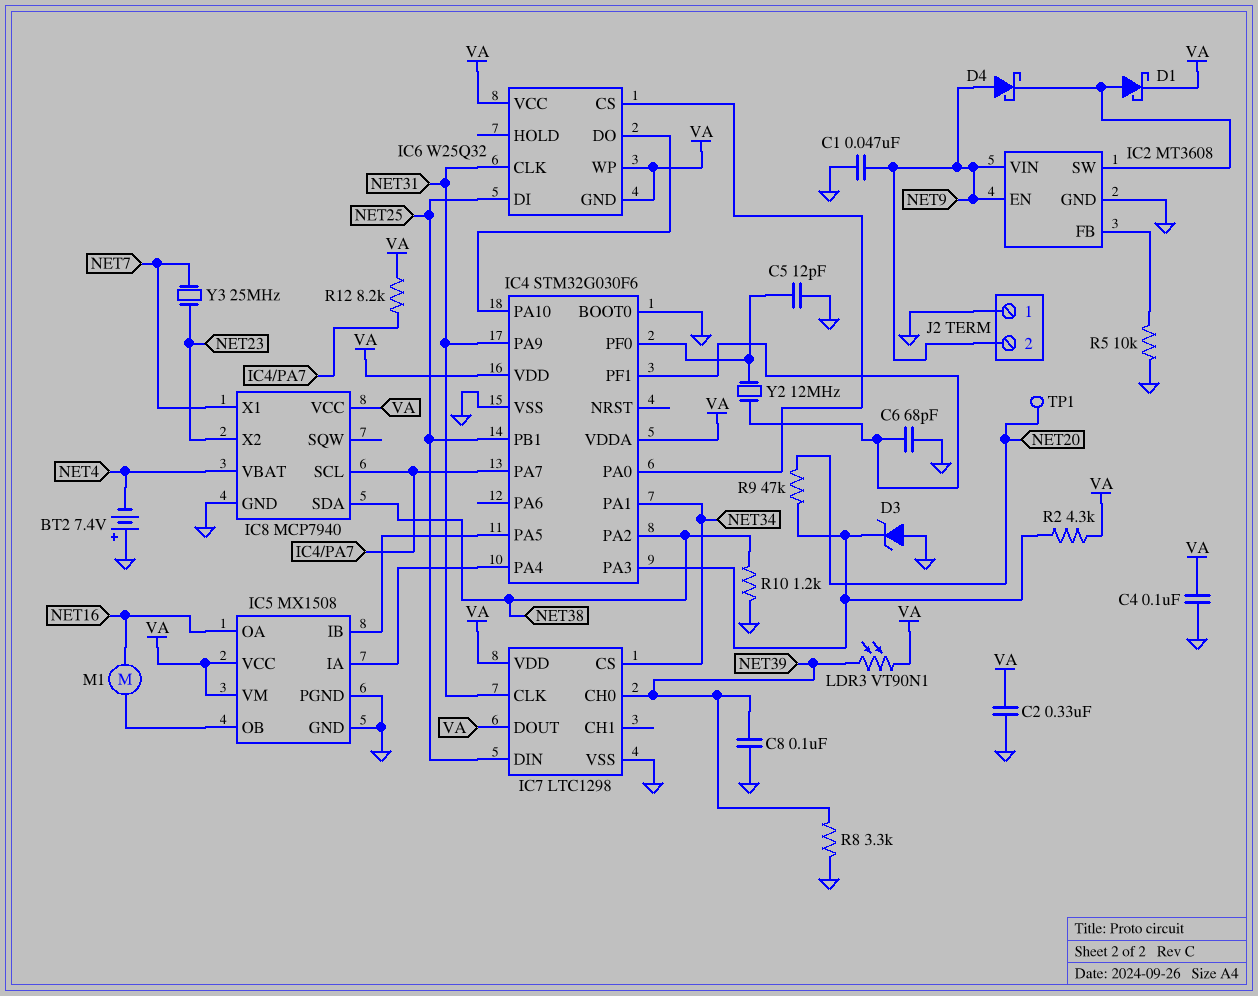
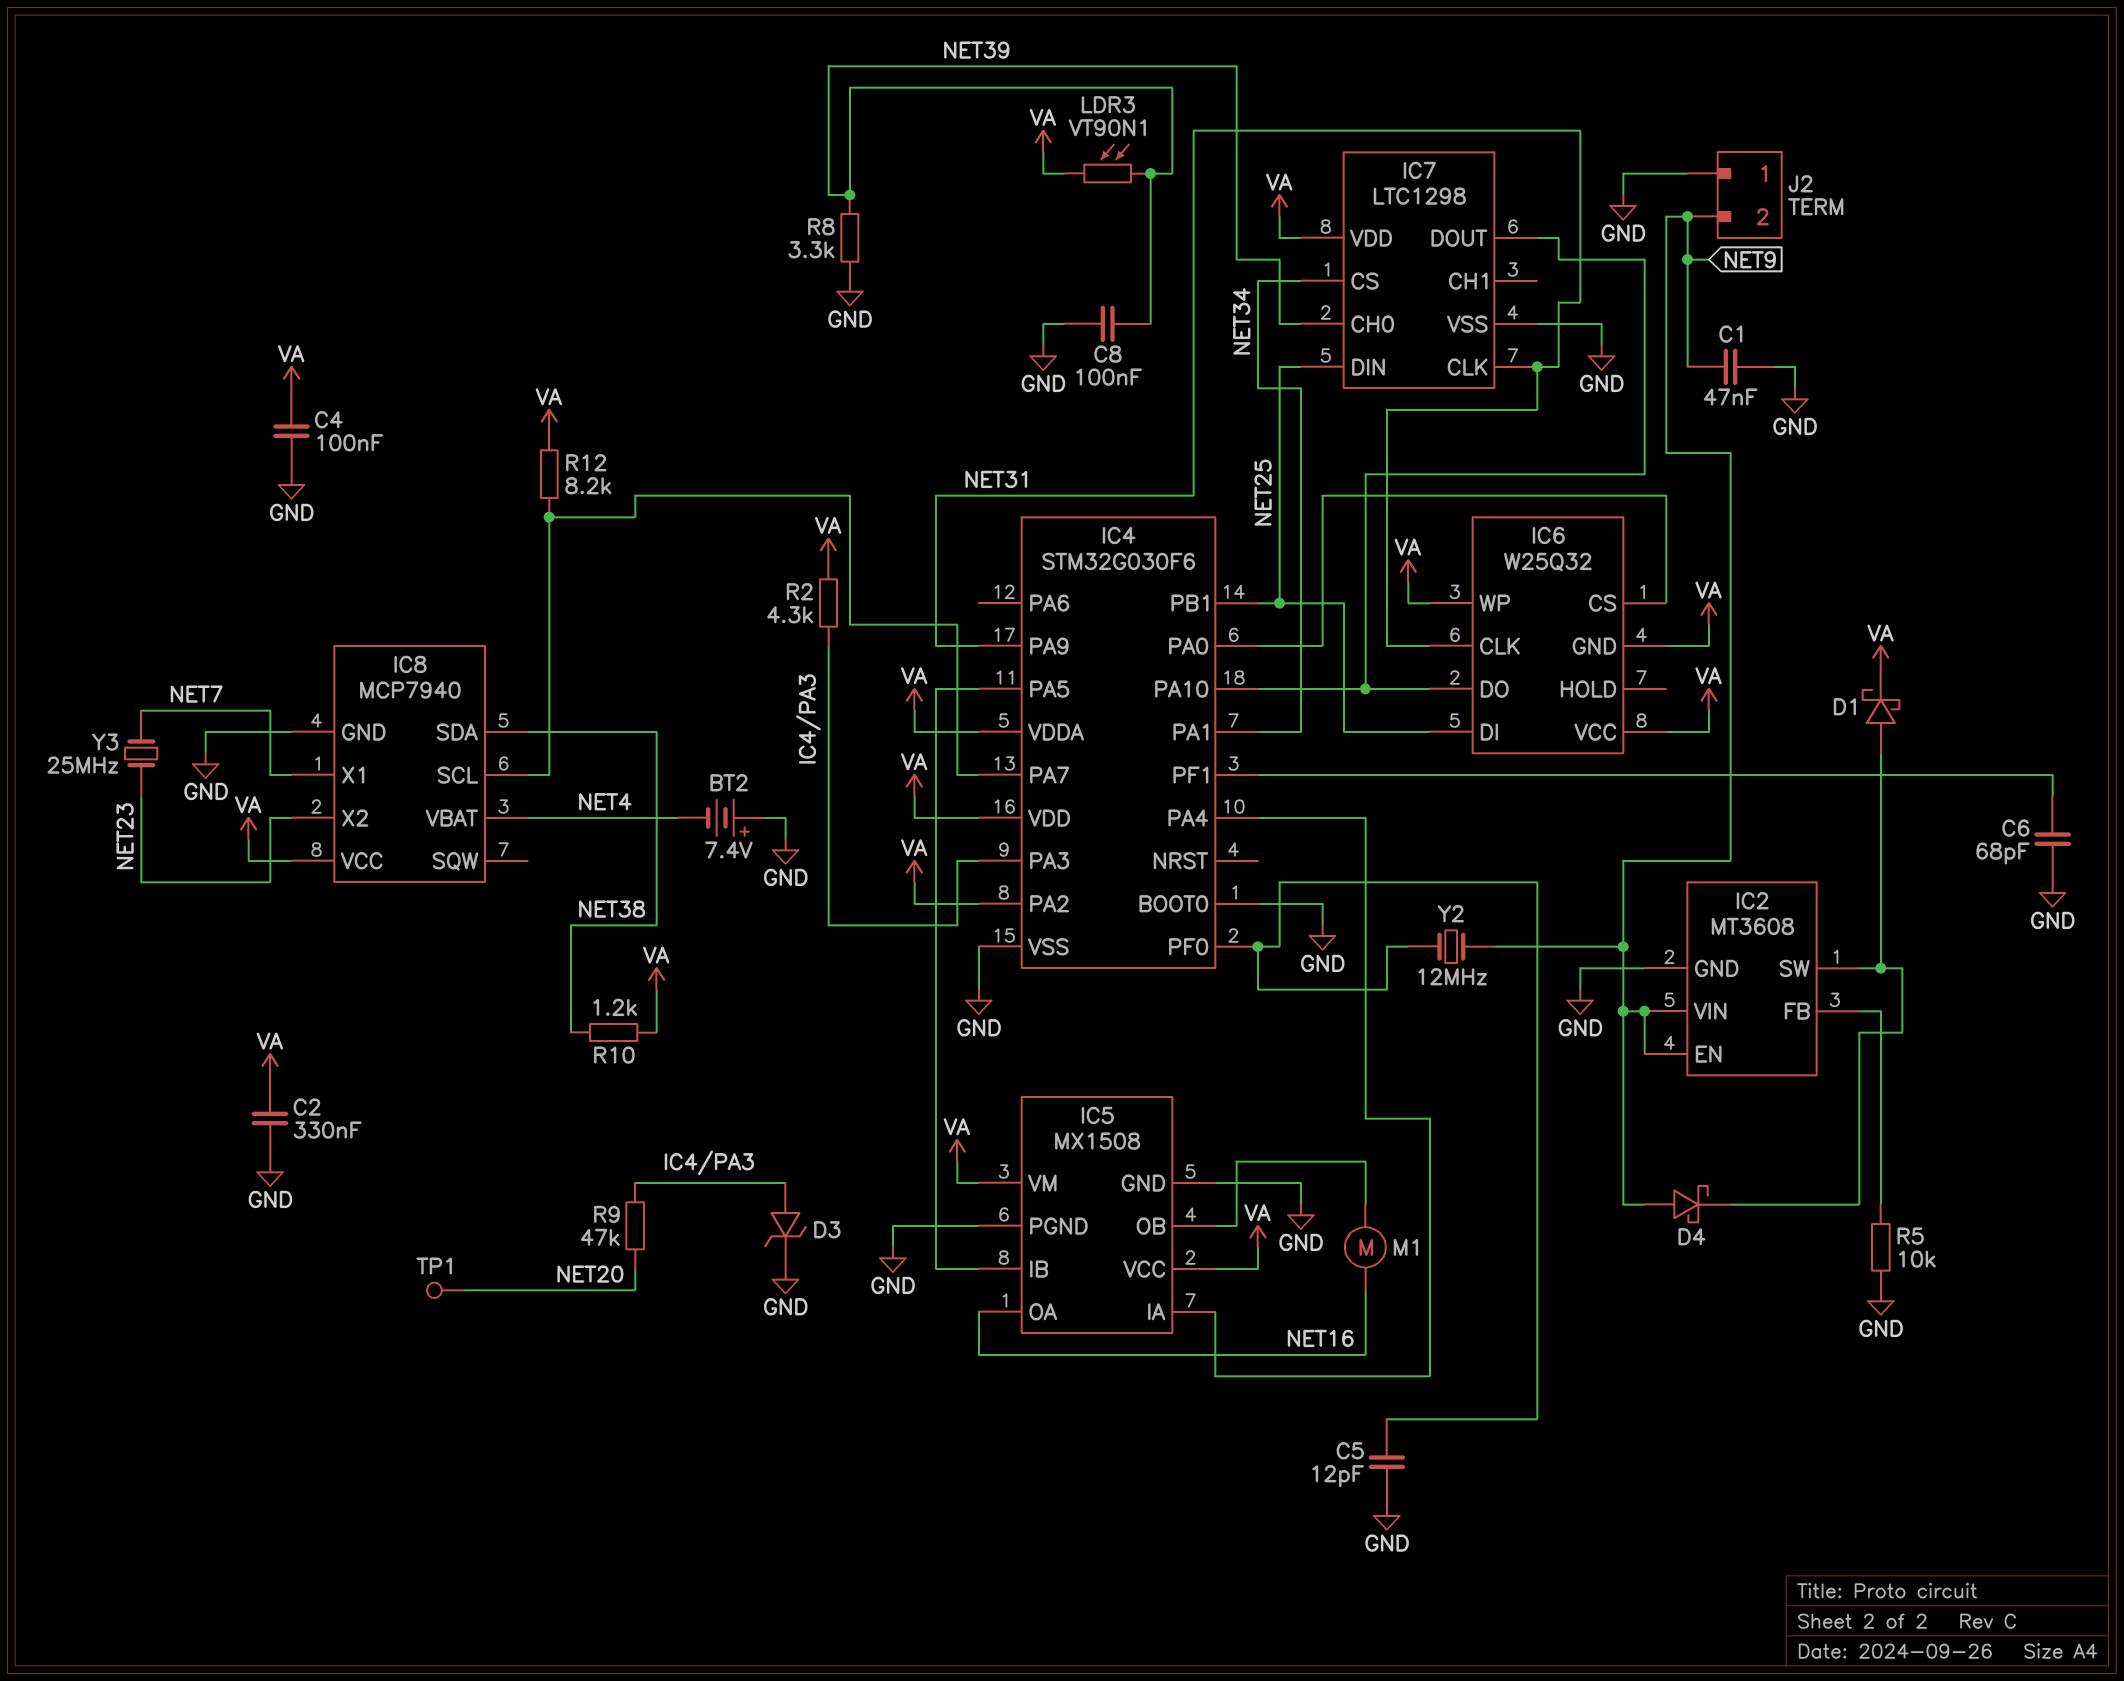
D3: zener (A GND, K IC4/PA3) -> zener (A IC4/PA3, K GND)
IC4 pin PA2: NET38 -> VA
IC7 pin DOUT: VA -> IC4/PA10
R10: 1.2k (GND, NET38) -> 1.2k (NET38, VA)
Y2: 12MHz (IC4/PF0, IC4/PF1) -> 12MHz (IC4/PF0, NET9)

